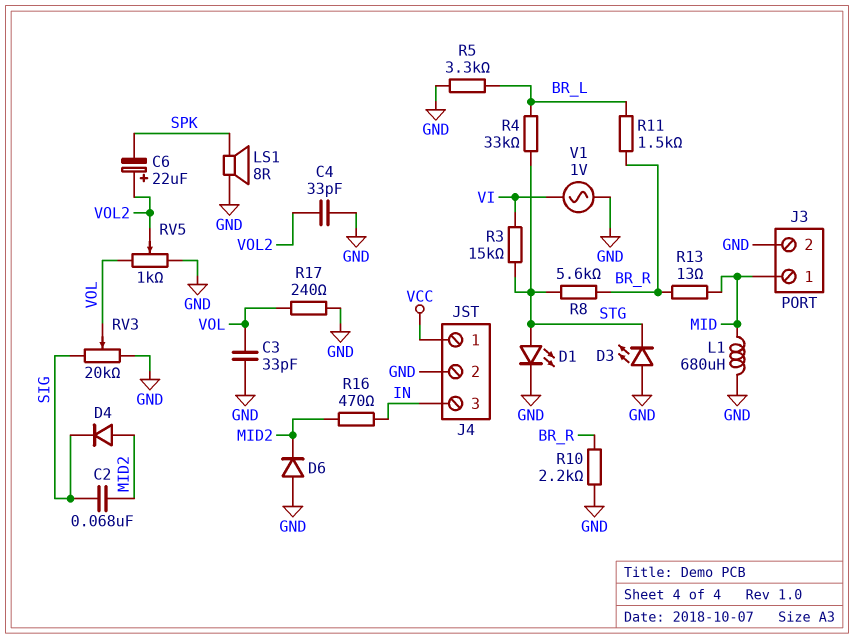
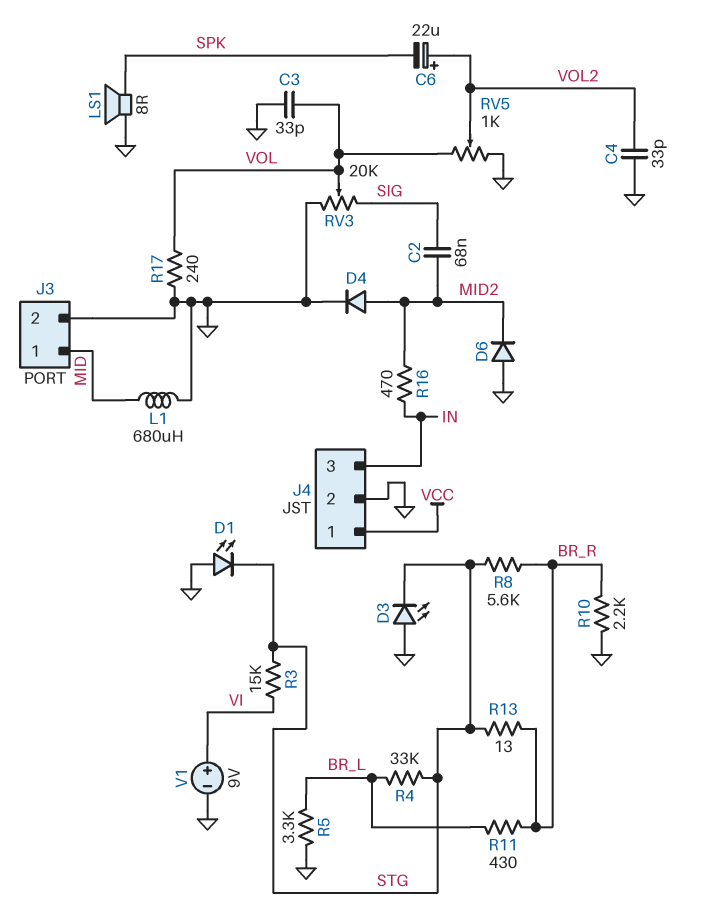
D1: LED (A STG, K GND) -> LED (A GND, K STG)
D4: diode (A MID2, K SIG) -> diode (A MID2, K GND)
R11: 1.5k (BR_L, BR_R) -> 430 (BR_L, BR_R)
R13: 13 (BR_R, MID) -> 13 (BR_R, STG)
V1: AC 1V (GND, VI) -> 9V (plus VI, minus GND)

